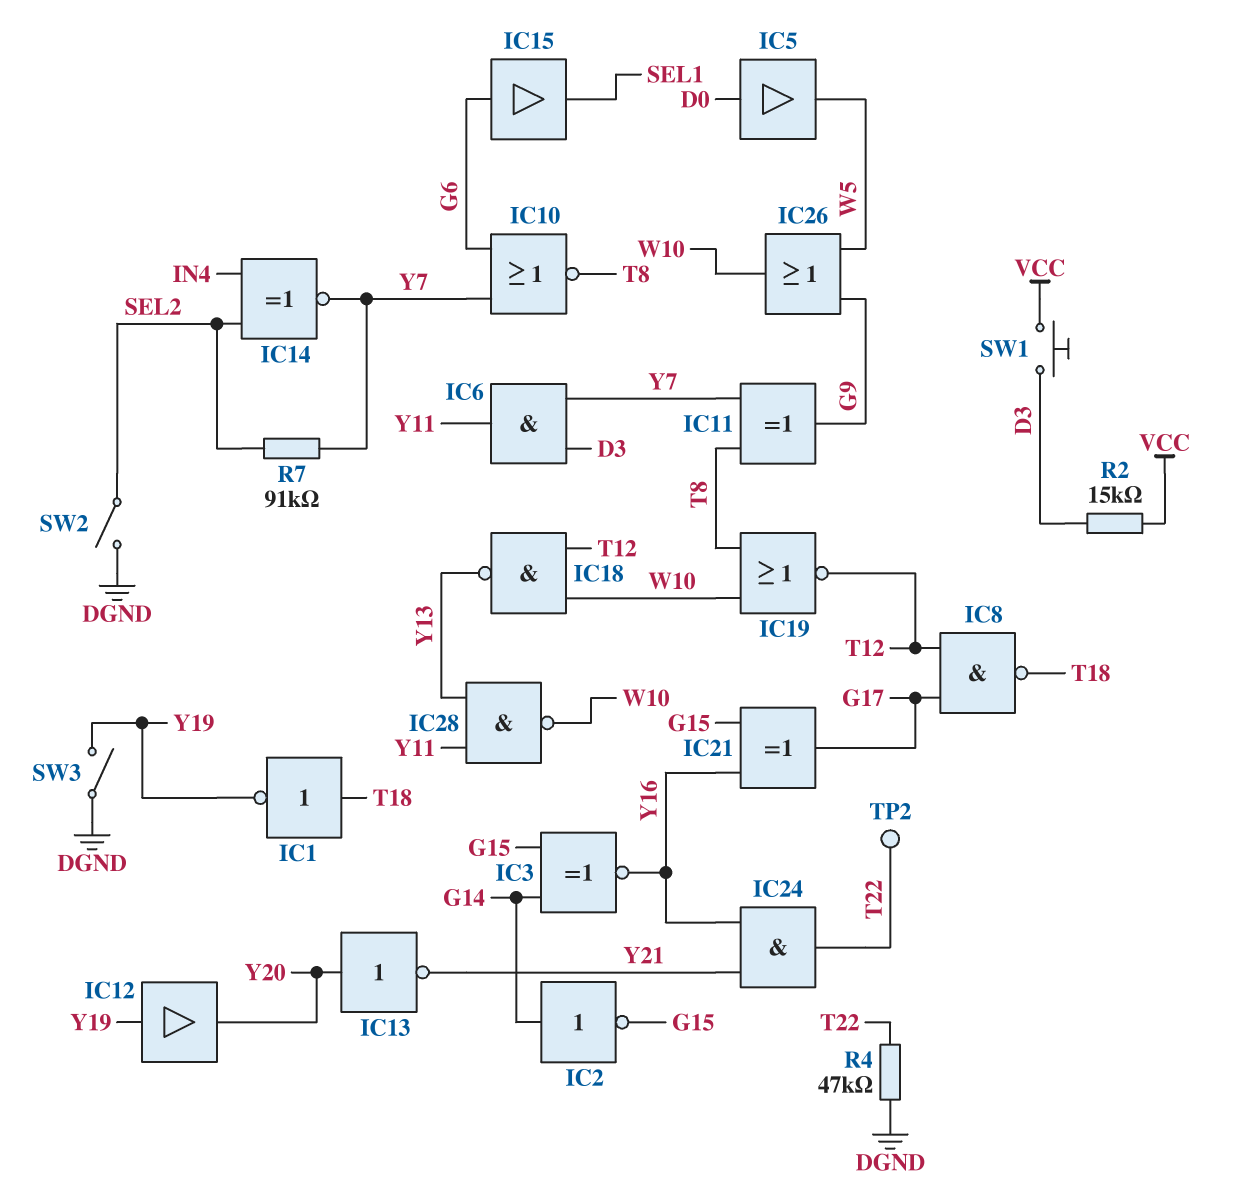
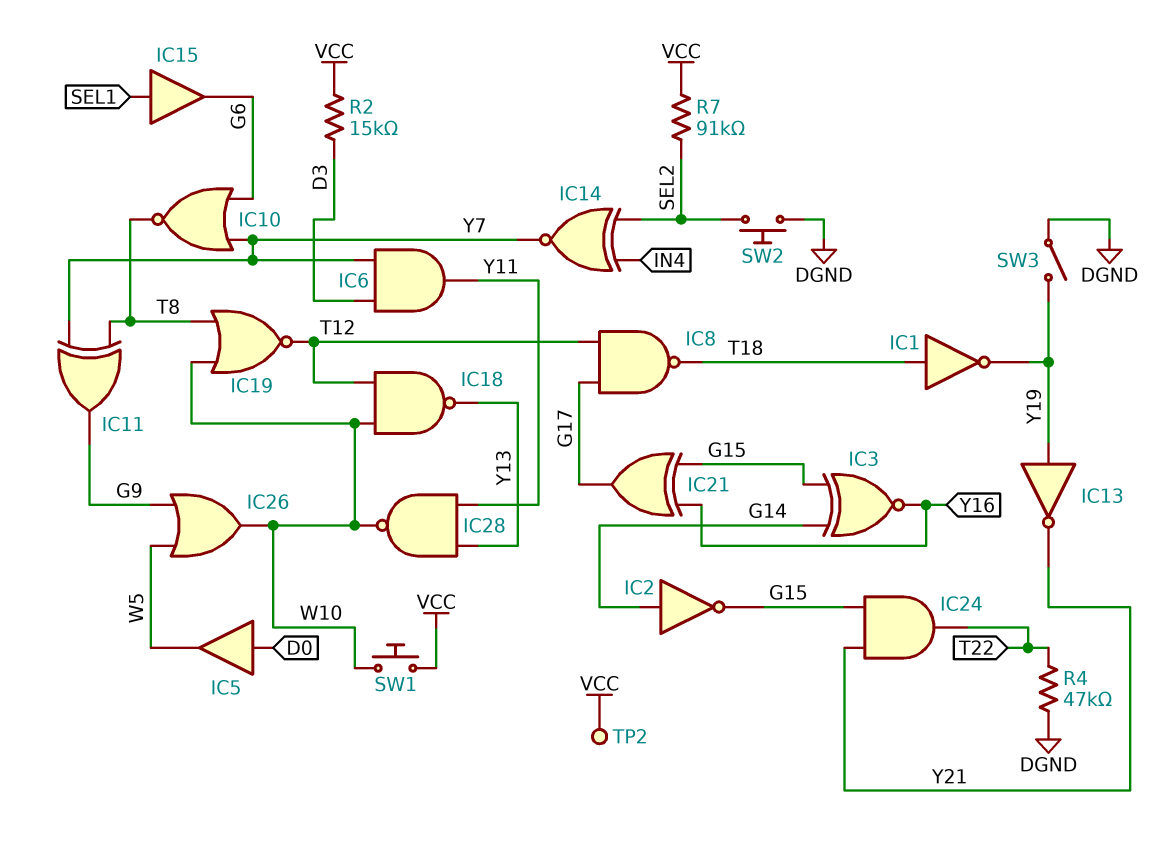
IC12: buffer (in Y19, out Y20) -> none
IC13: NOT (in Y20, out Y21) -> NOT (in Y19, out Y21)
IC15: buffer (in G6, out SEL1) -> buffer (in SEL1, out G6)
IC24: AND (in Y16, in Y21, out T22) -> AND (in G15, in Y21, out T22)
R7: 91k (SEL2, Y7) -> 91k (SEL2, VCC)
SW1: button (D3, VCC) -> button (VCC, W10)
SW2: switch (DGND, SEL2) -> button (DGND, SEL2)
TP2: test point (T22) -> test point (VCC)

